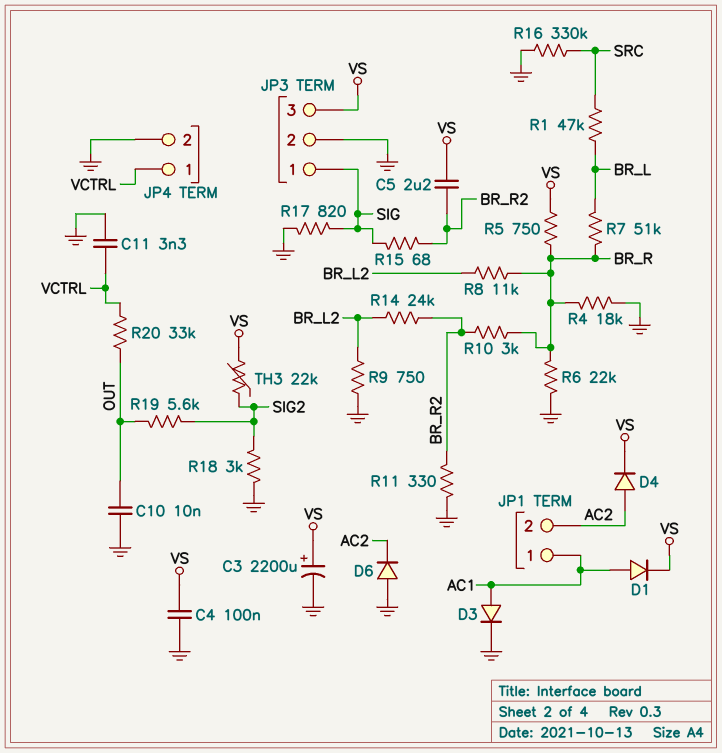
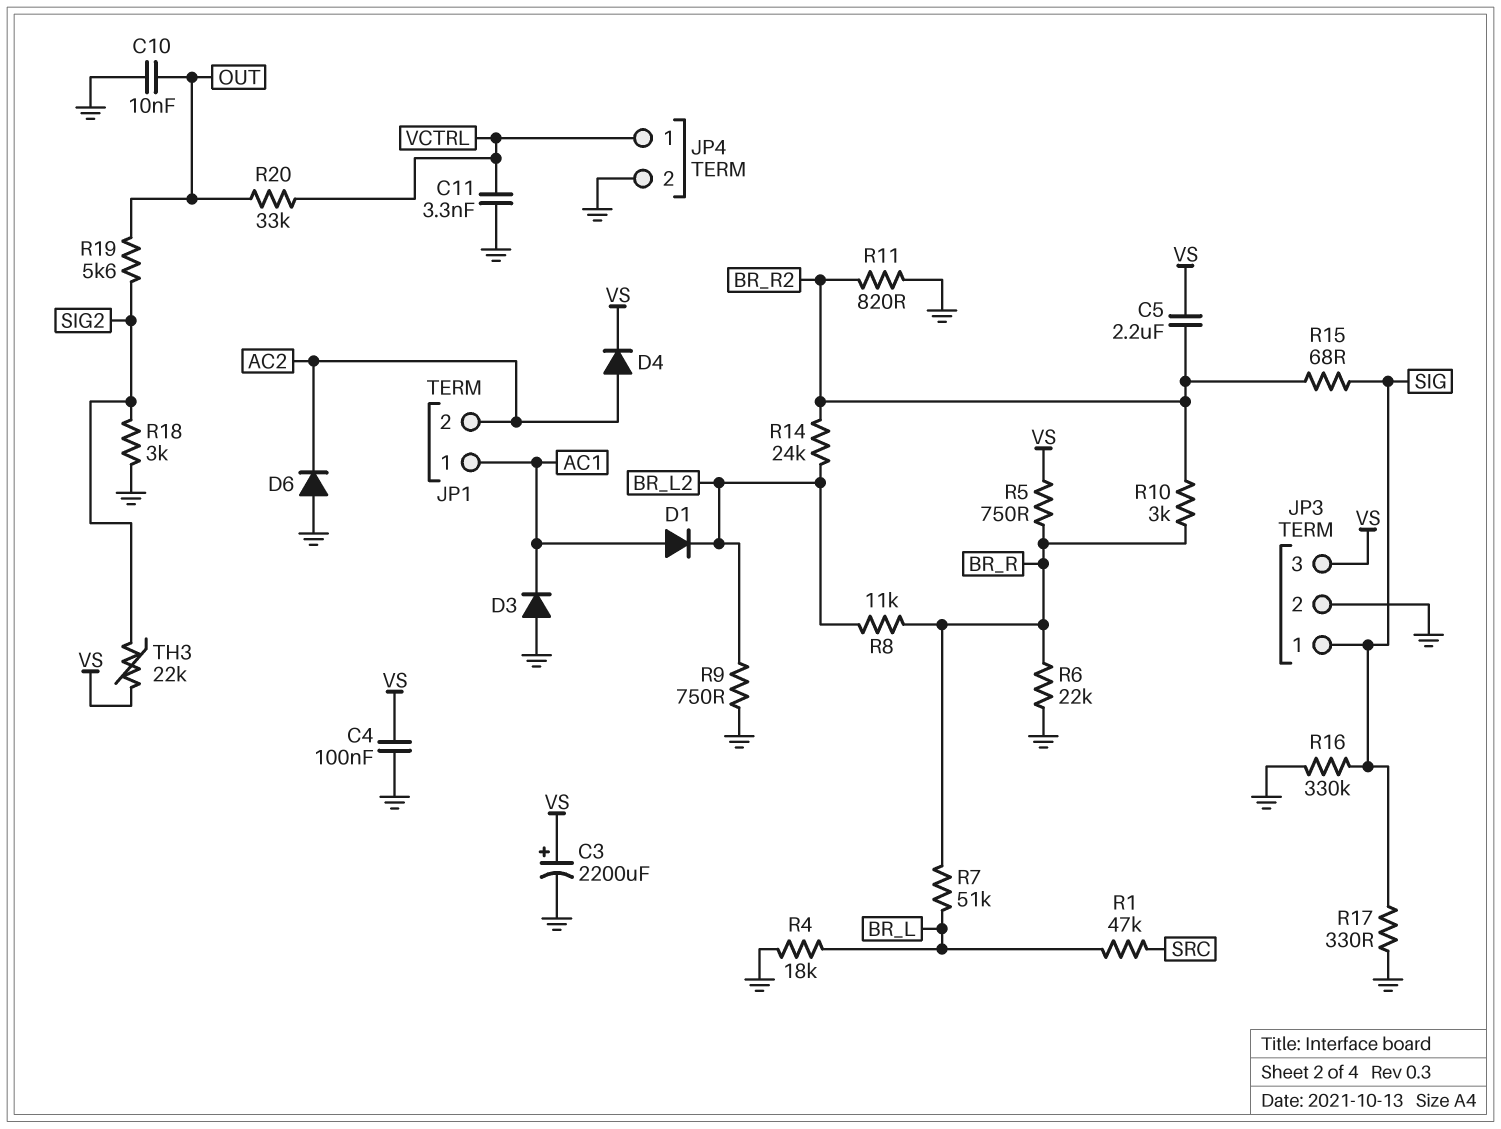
D1: diode (A AC1, K VS) -> diode (A AC1, K BR_L2)
D3: diode (A AC1, K GND) -> diode (A GND, K AC1)
R4: 18k (BR_R, GND) -> 18k (BR_L, GND)
R11: 330 (BR_R2, GND) -> 820 (BR_R2, GND)
R16: 330k (GND, SRC) -> 330k (GND, SIG)
R17: 820 (GND, SIG) -> 330 (GND, SIG)

